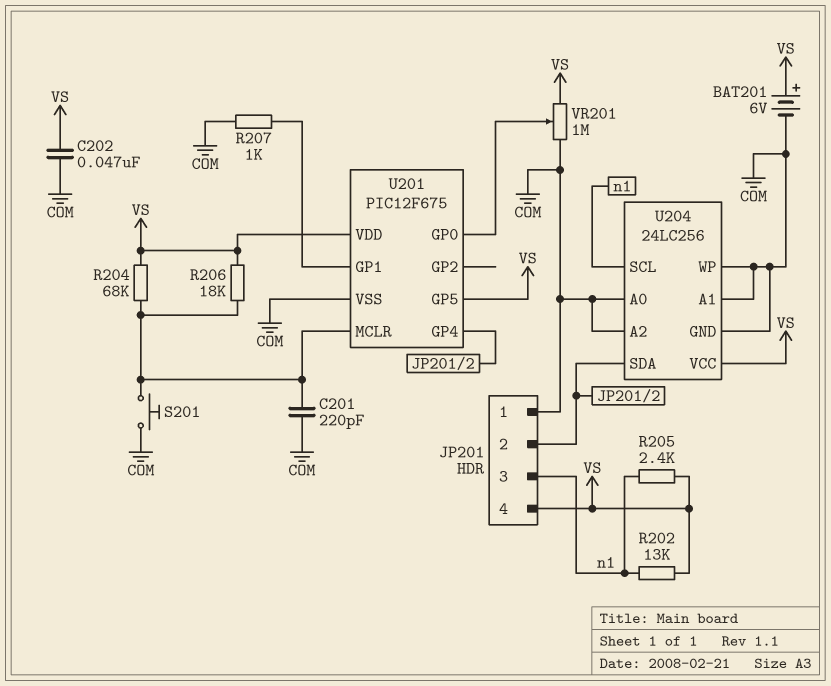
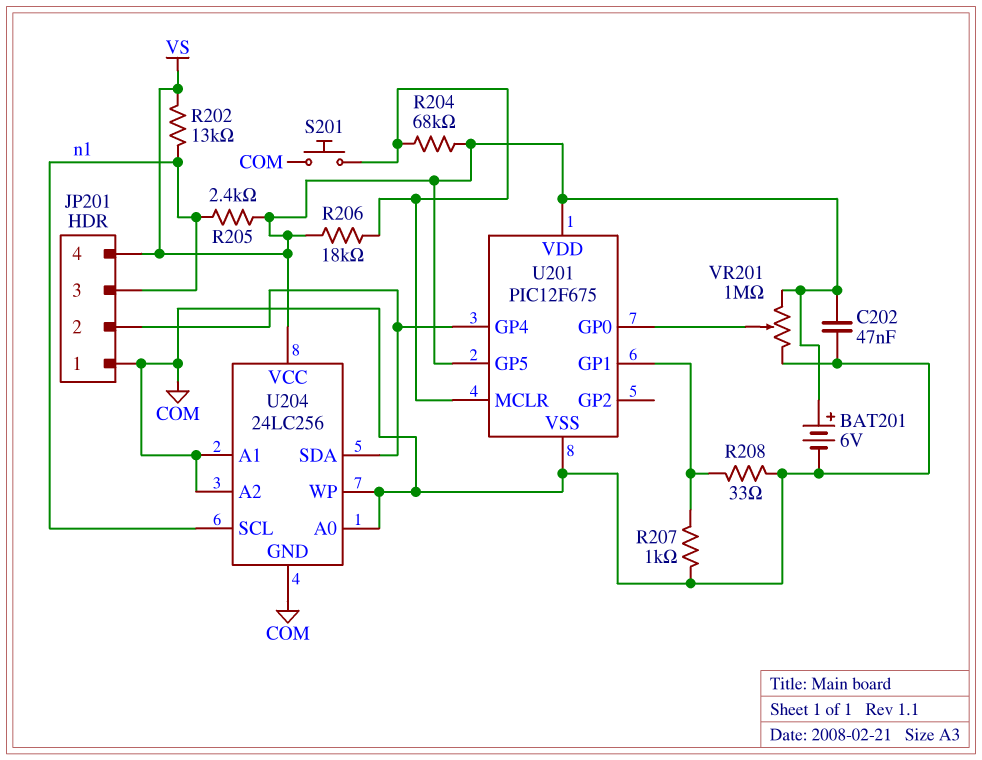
C201: 220pF (COM, U201/MCLR) -> none
R208: none -> 33 (COM, U201/GP1)

